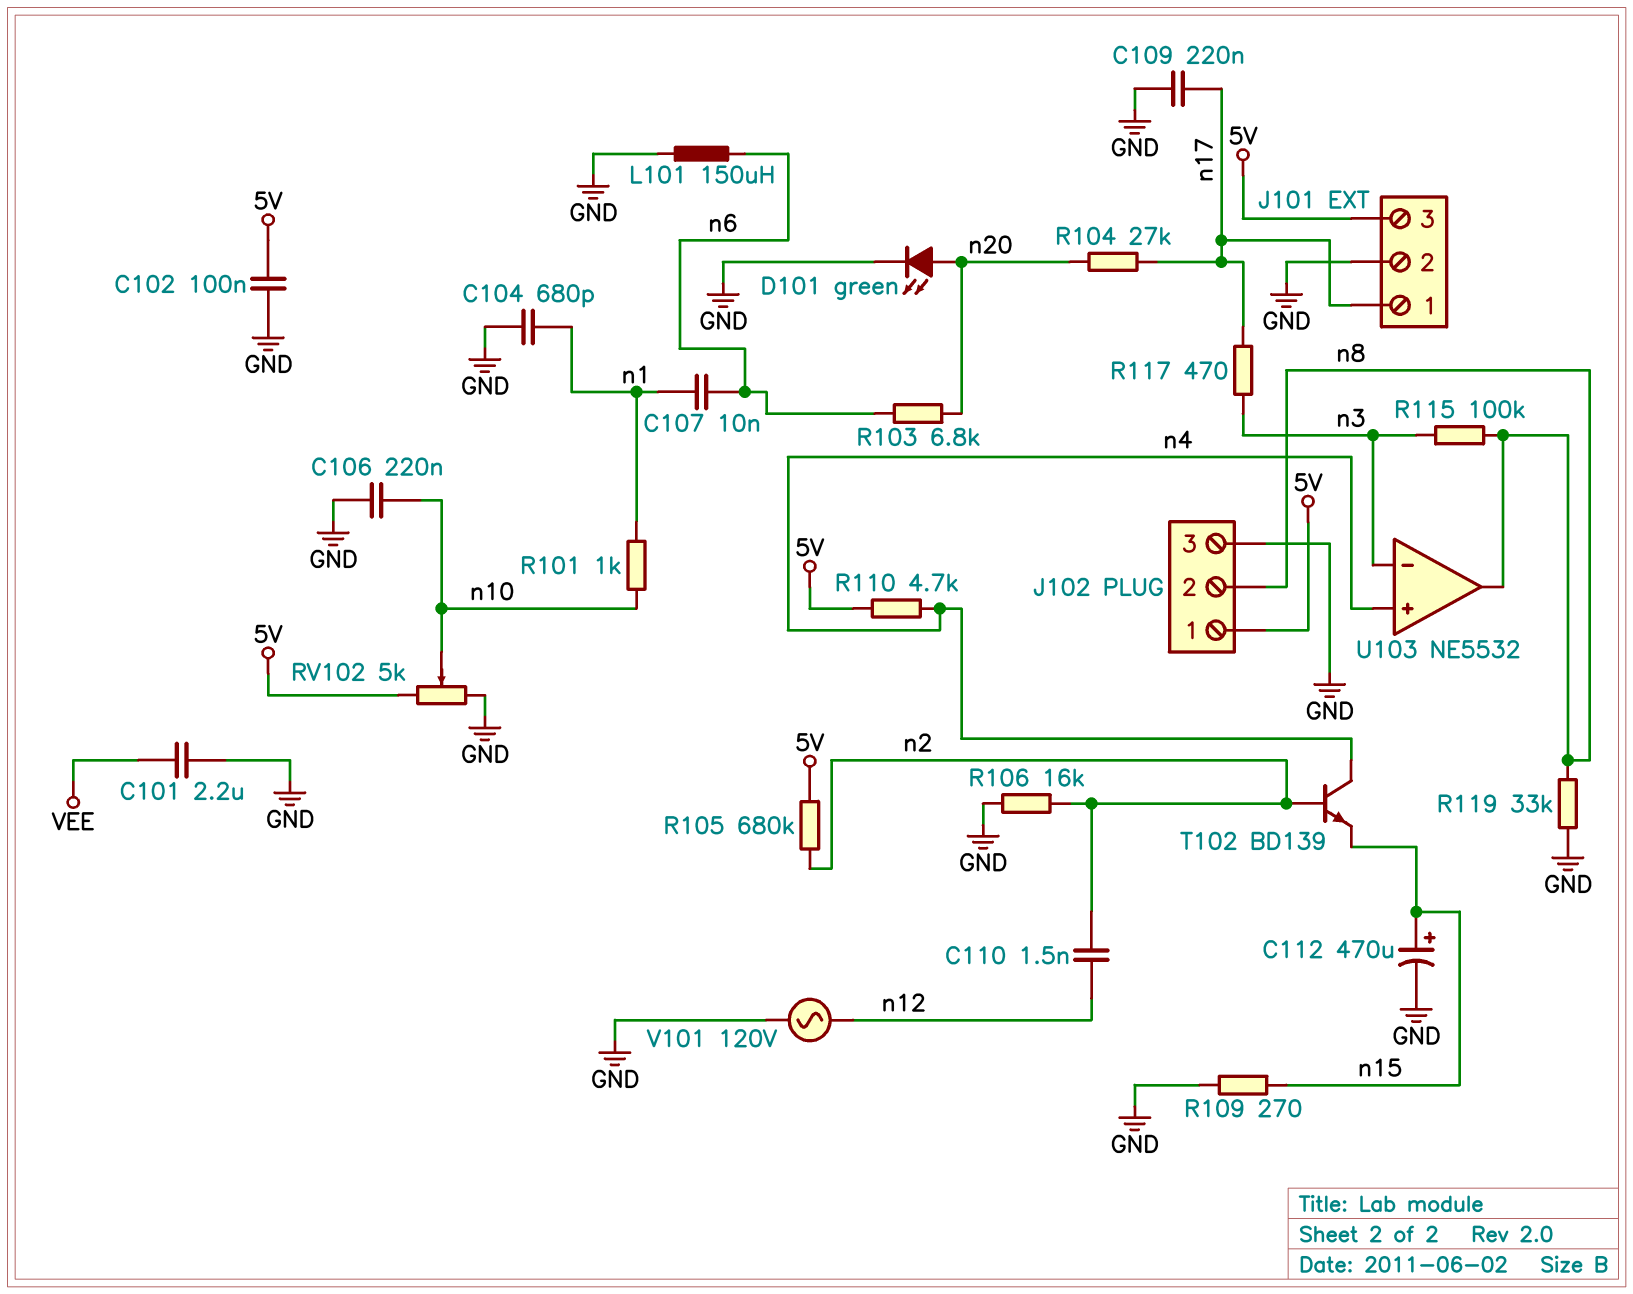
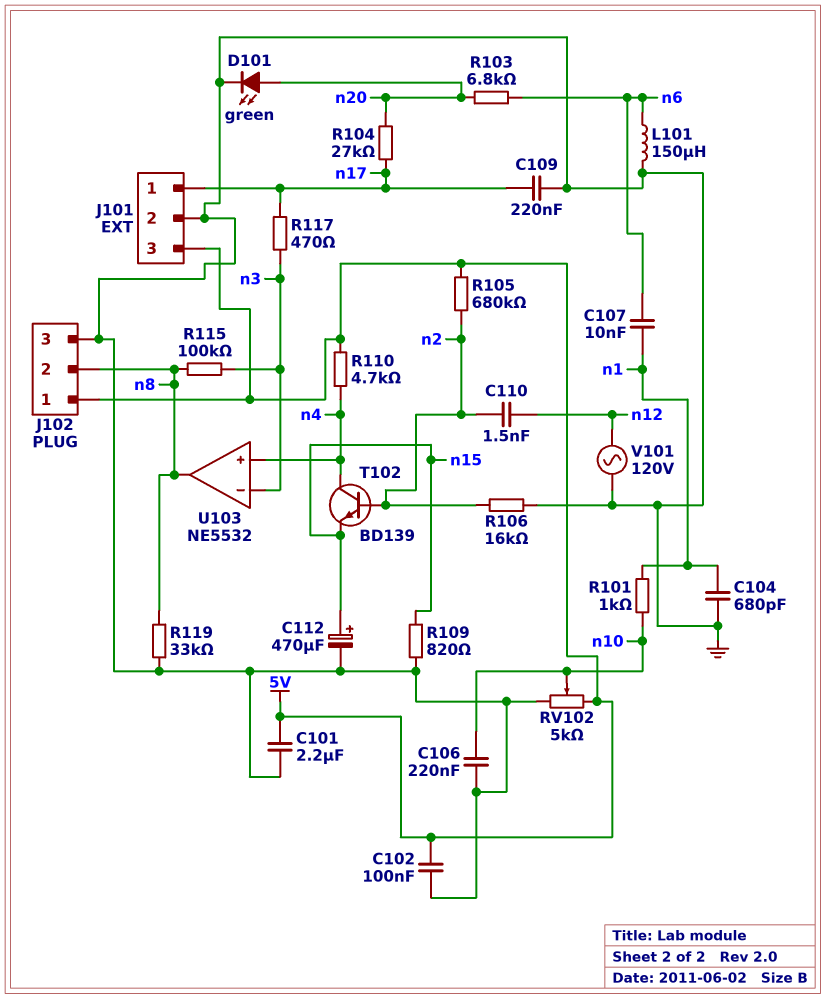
C101: 2.2uF (GND, VEE) -> 2.2uF (5V, GND)
R109: 270 (GND, n15) -> 820 (GND, n15)

